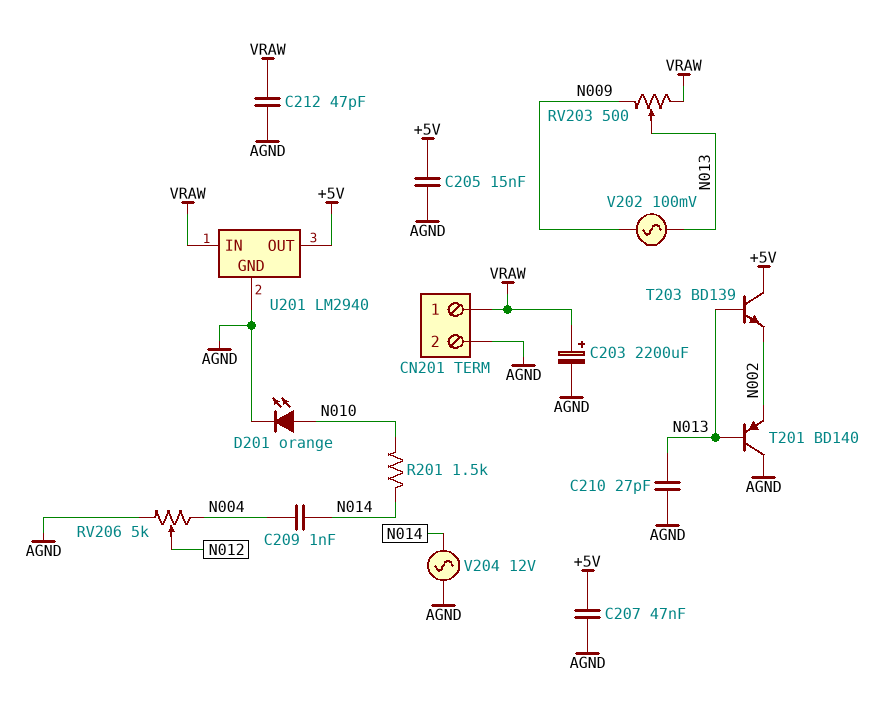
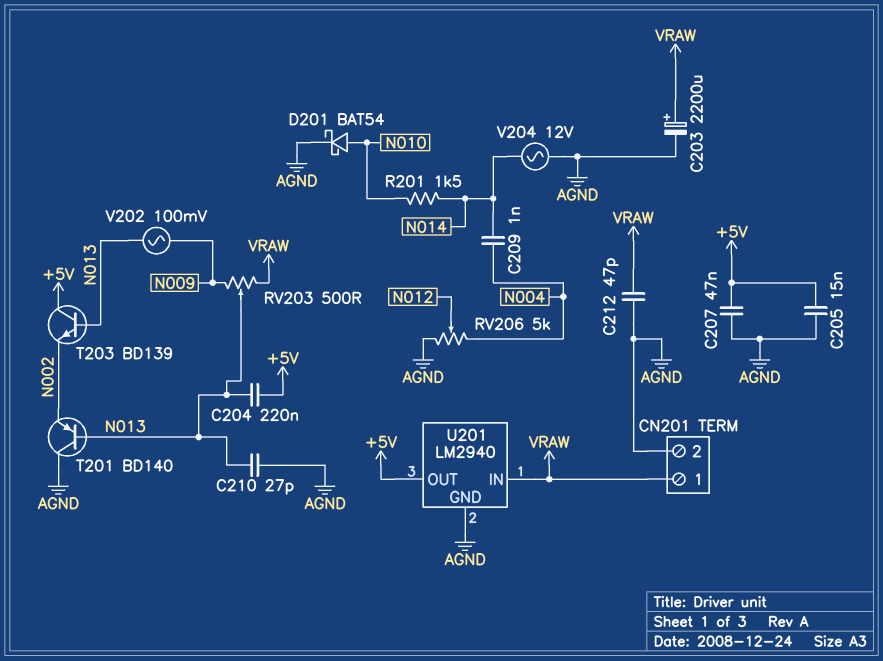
C204: none -> 220nF (+5V, N013)
D201: LED orange (A N010, K AGND) -> schottky BAT54 (A N010, K AGND)

